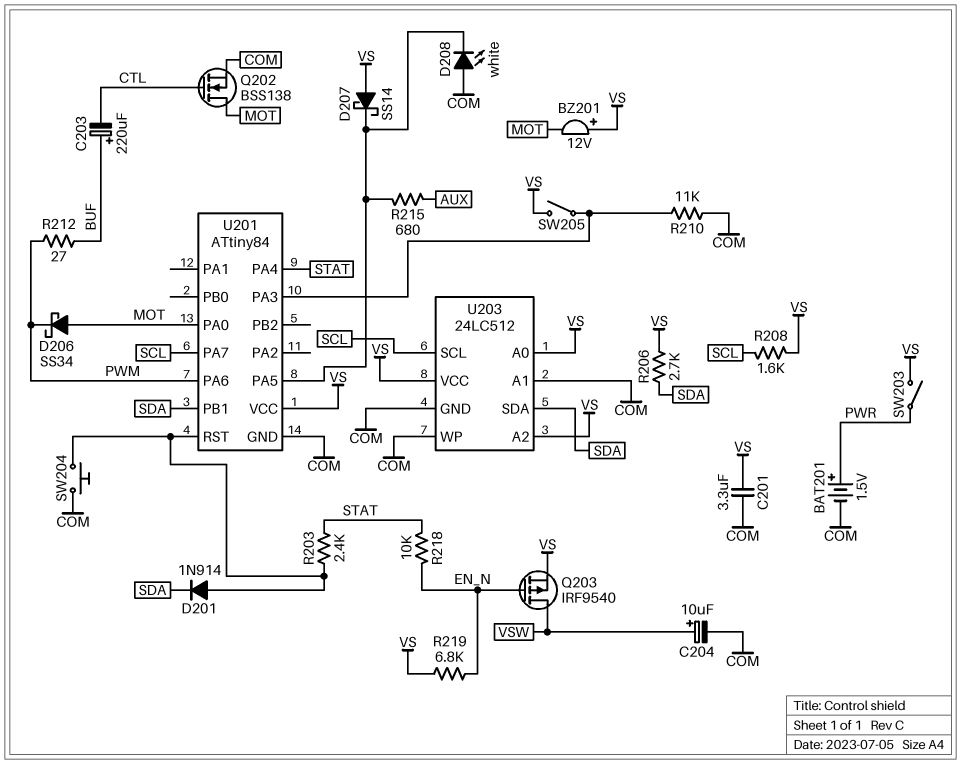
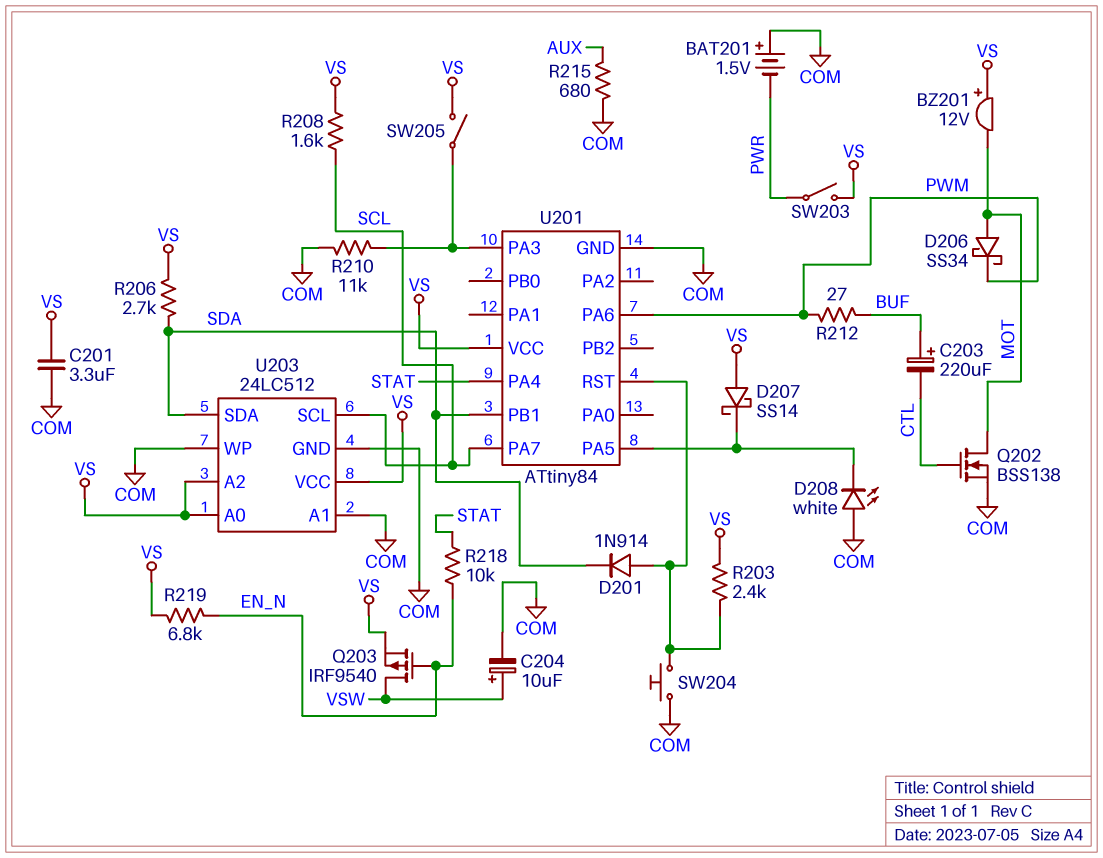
BAT201: 1.5V (plus PWR, minus COM) -> 1.5V (plus COM, minus PWR)
R203: 2.4k (STAT, U201/RST) -> 2.4k (U201/RST, VS)
R215: 680 (AUX, U201/PA5) -> 680 (AUX, COM)
U201 pin PA0: MOT -> none

